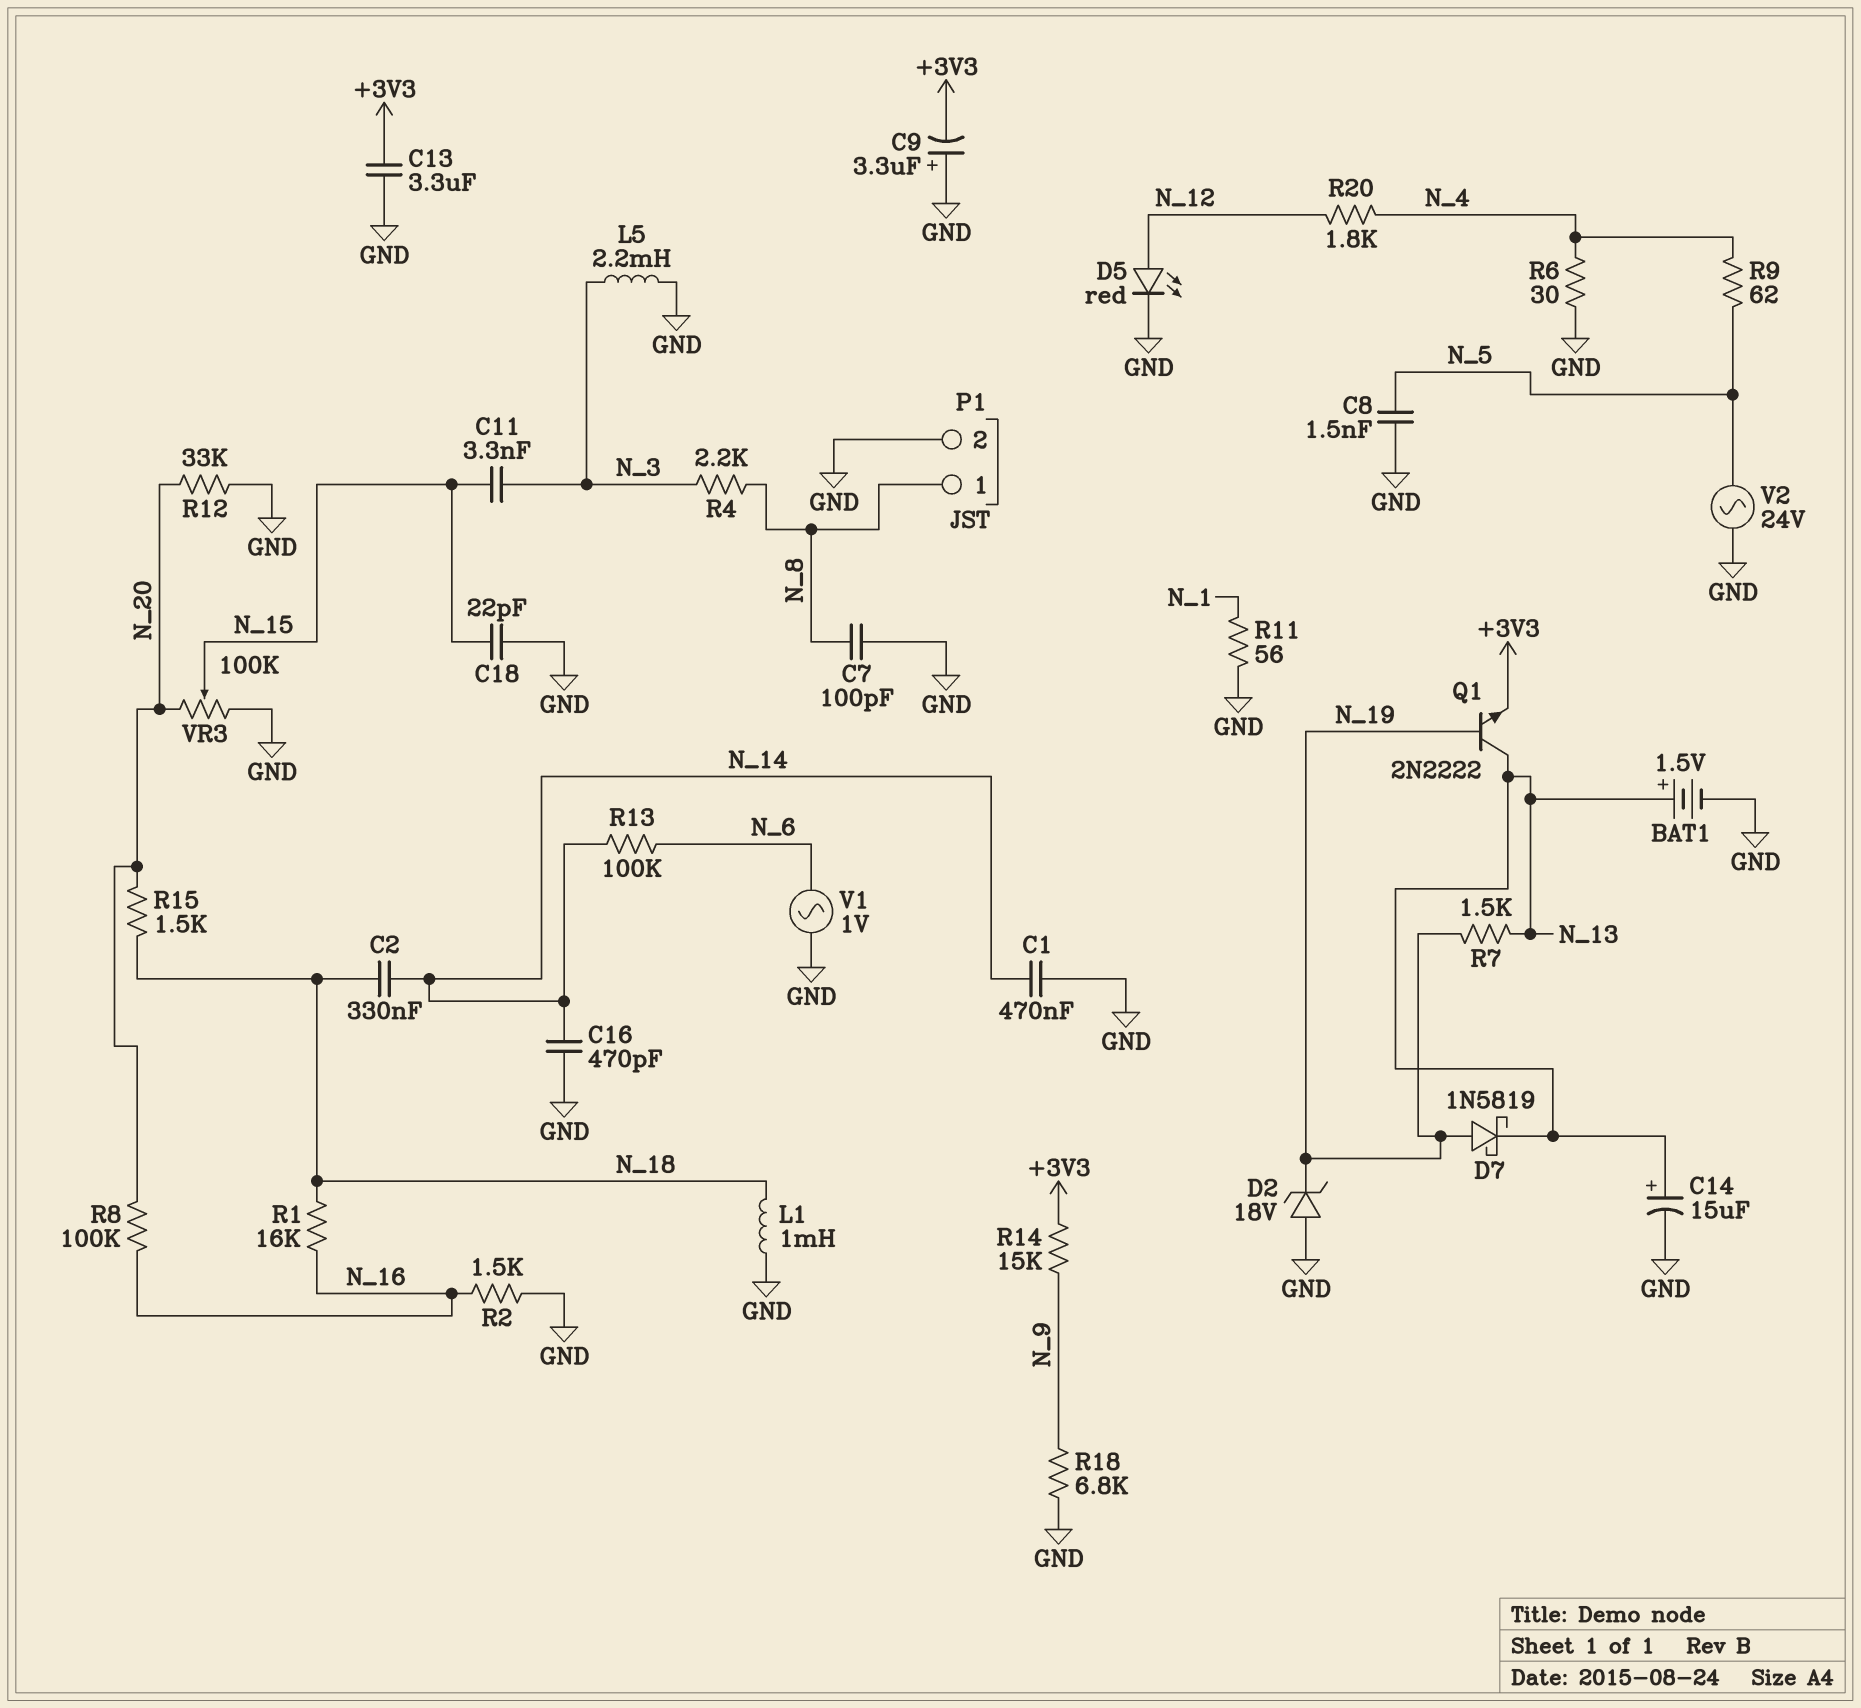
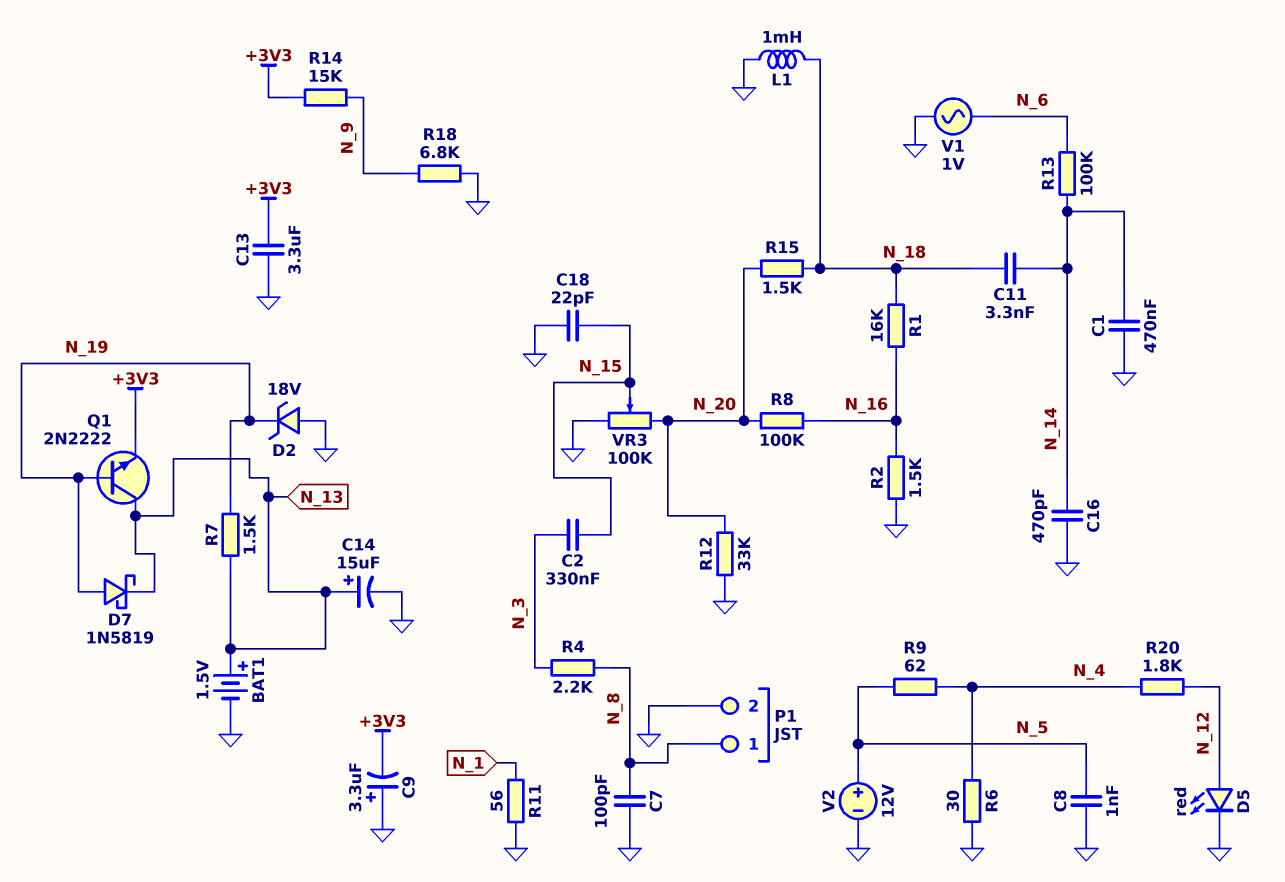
C2: 330nF (N_14, N_18) -> 330nF (N_3, N_15)
C8: 1.5nF (GND, N_5) -> 1nF (GND, N_5)
C11: 3.3nF (N_3, N_15) -> 3.3nF (N_14, N_18)
L5: 2.2mH (GND, N_3) -> none
V2: AC 24V (GND, N_5) -> 12V (plus N_5, minus GND)

